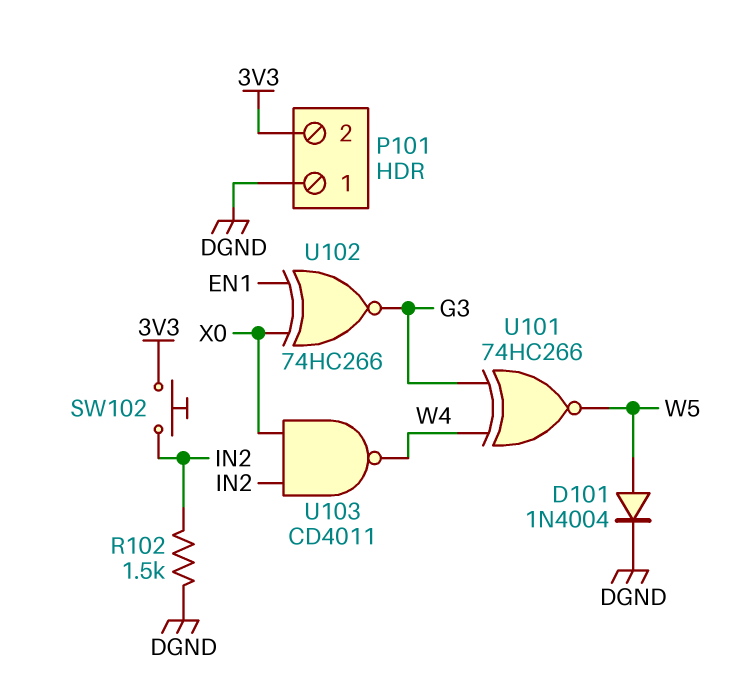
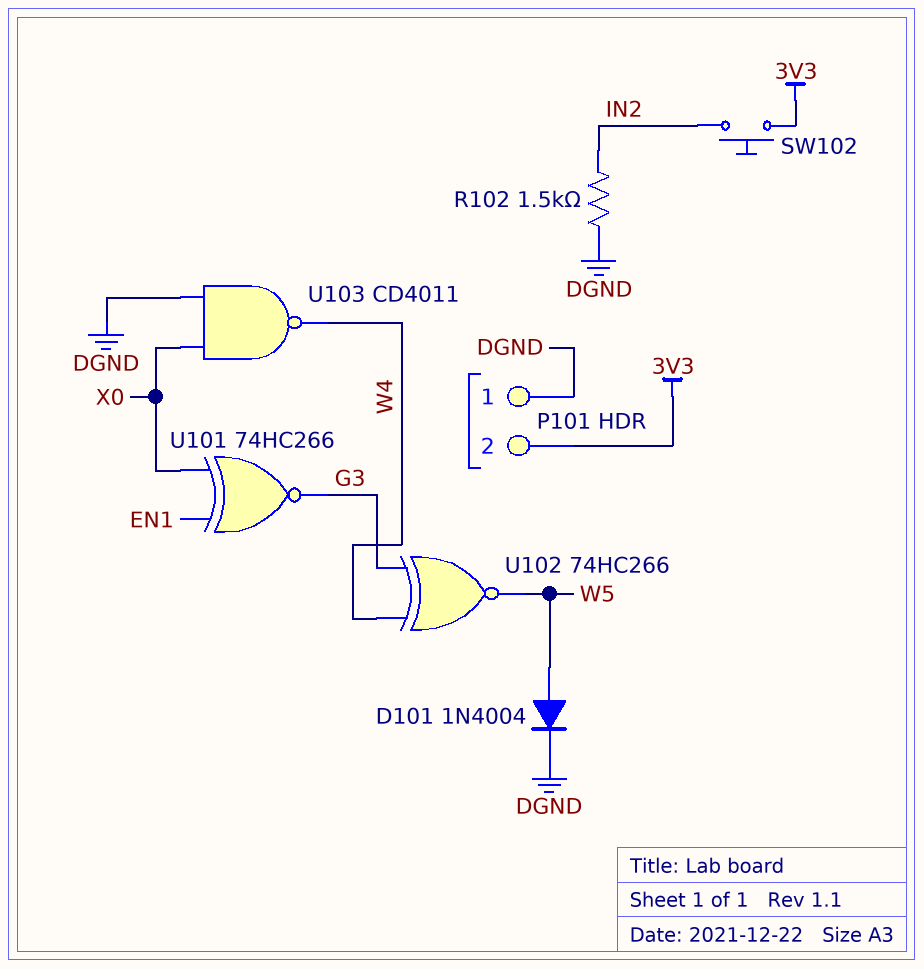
U101: XNOR 74HC266 (in G3, in W4, out W5) -> XNOR 74HC266 (in EN1, in X0, out G3)
U102: XNOR 74HC266 (in EN1, in X0, out G3) -> XNOR 74HC266 (in G3, in W4, out W5)
U103: NAND CD4011 (in IN2, in X0, out W4) -> NAND CD4011 (in DGND, in X0, out W4)

